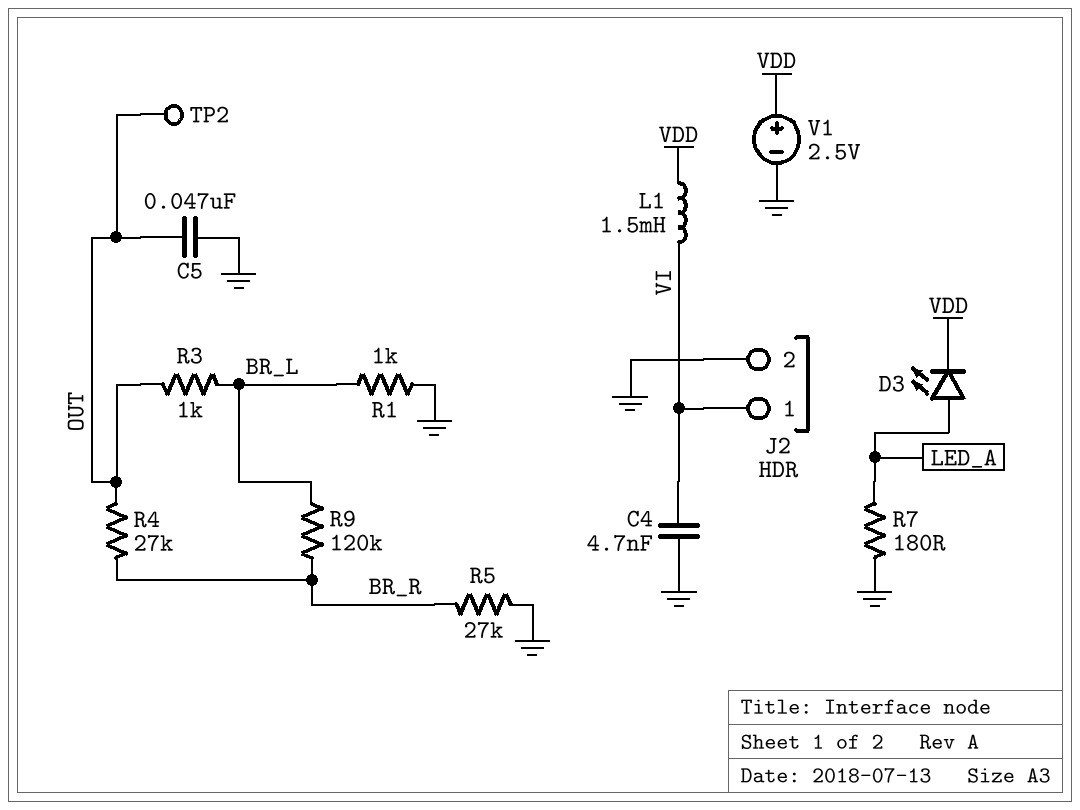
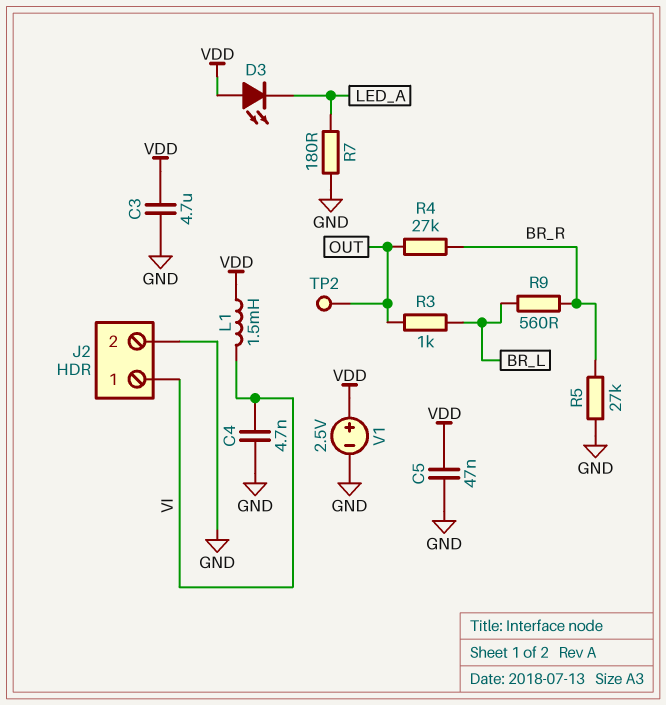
C3: none -> 4.7uF (GND, VDD)
C5: 47nF (GND, OUT) -> 47nF (GND, VDD)
D3: LED (A LED_A, K VDD) -> LED (A VDD, K LED_A)
R1: 1k (BR_L, GND) -> none
R9: 120k (BR_L, BR_R) -> 560 (BR_L, BR_R)

